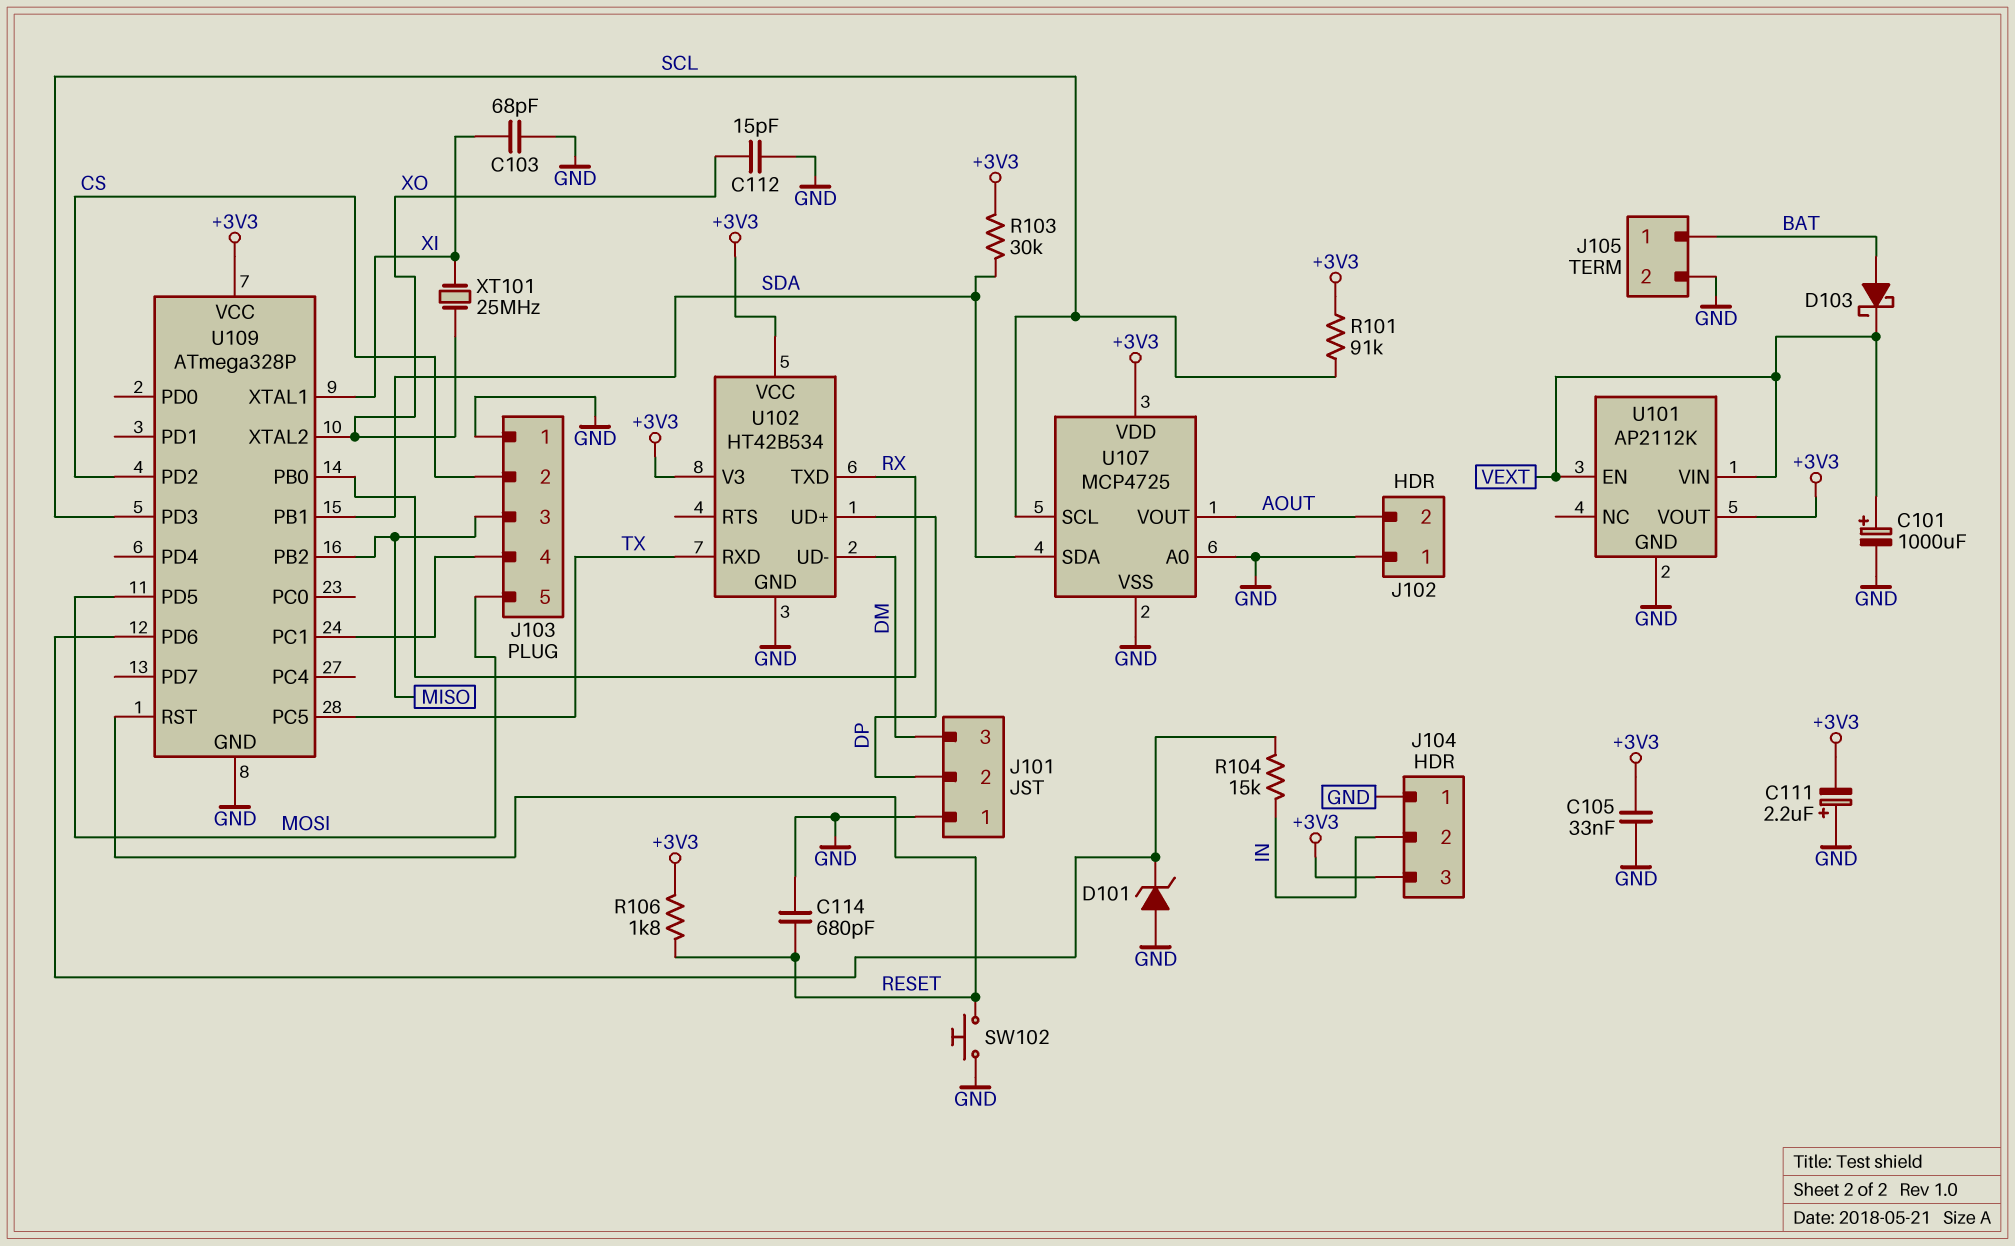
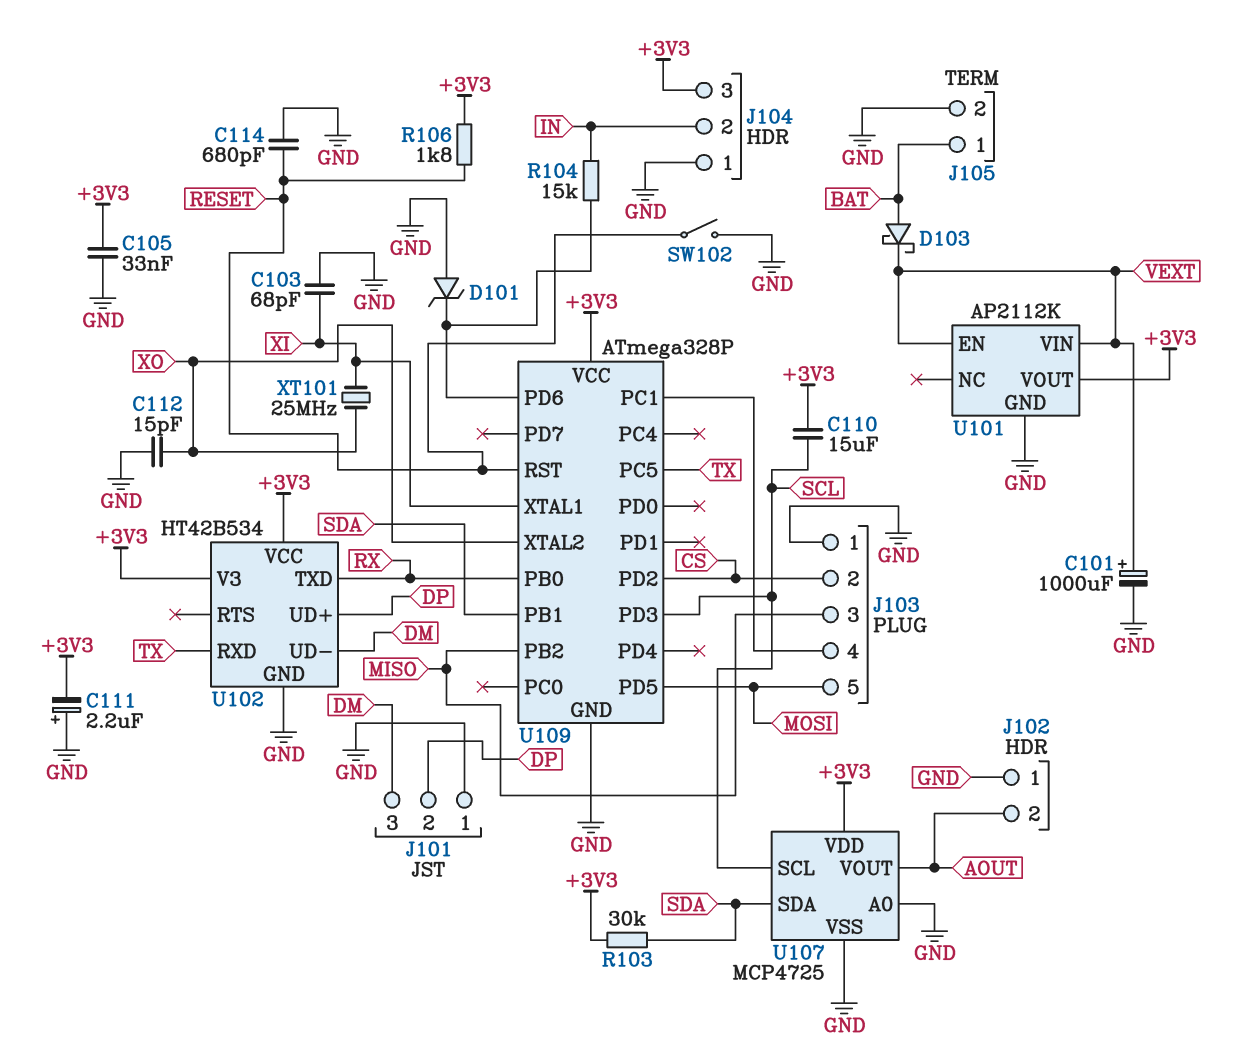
C110: none -> 15uF (+3V3, SCL)
R101: 91k (+3V3, SCL) -> none
SW102: button (GND, RESET) -> switch (GND, RESET)

